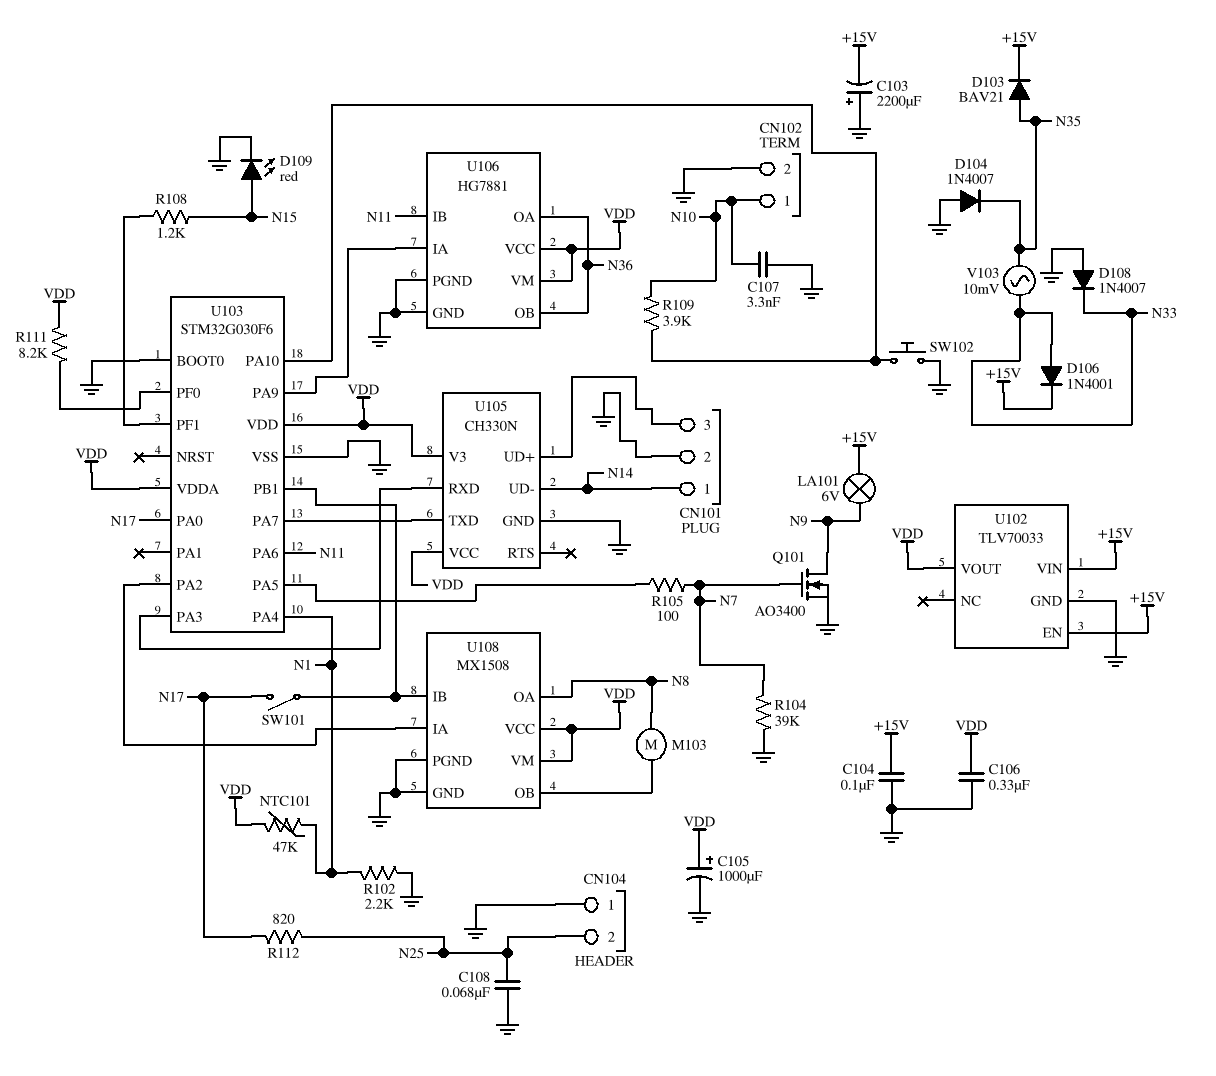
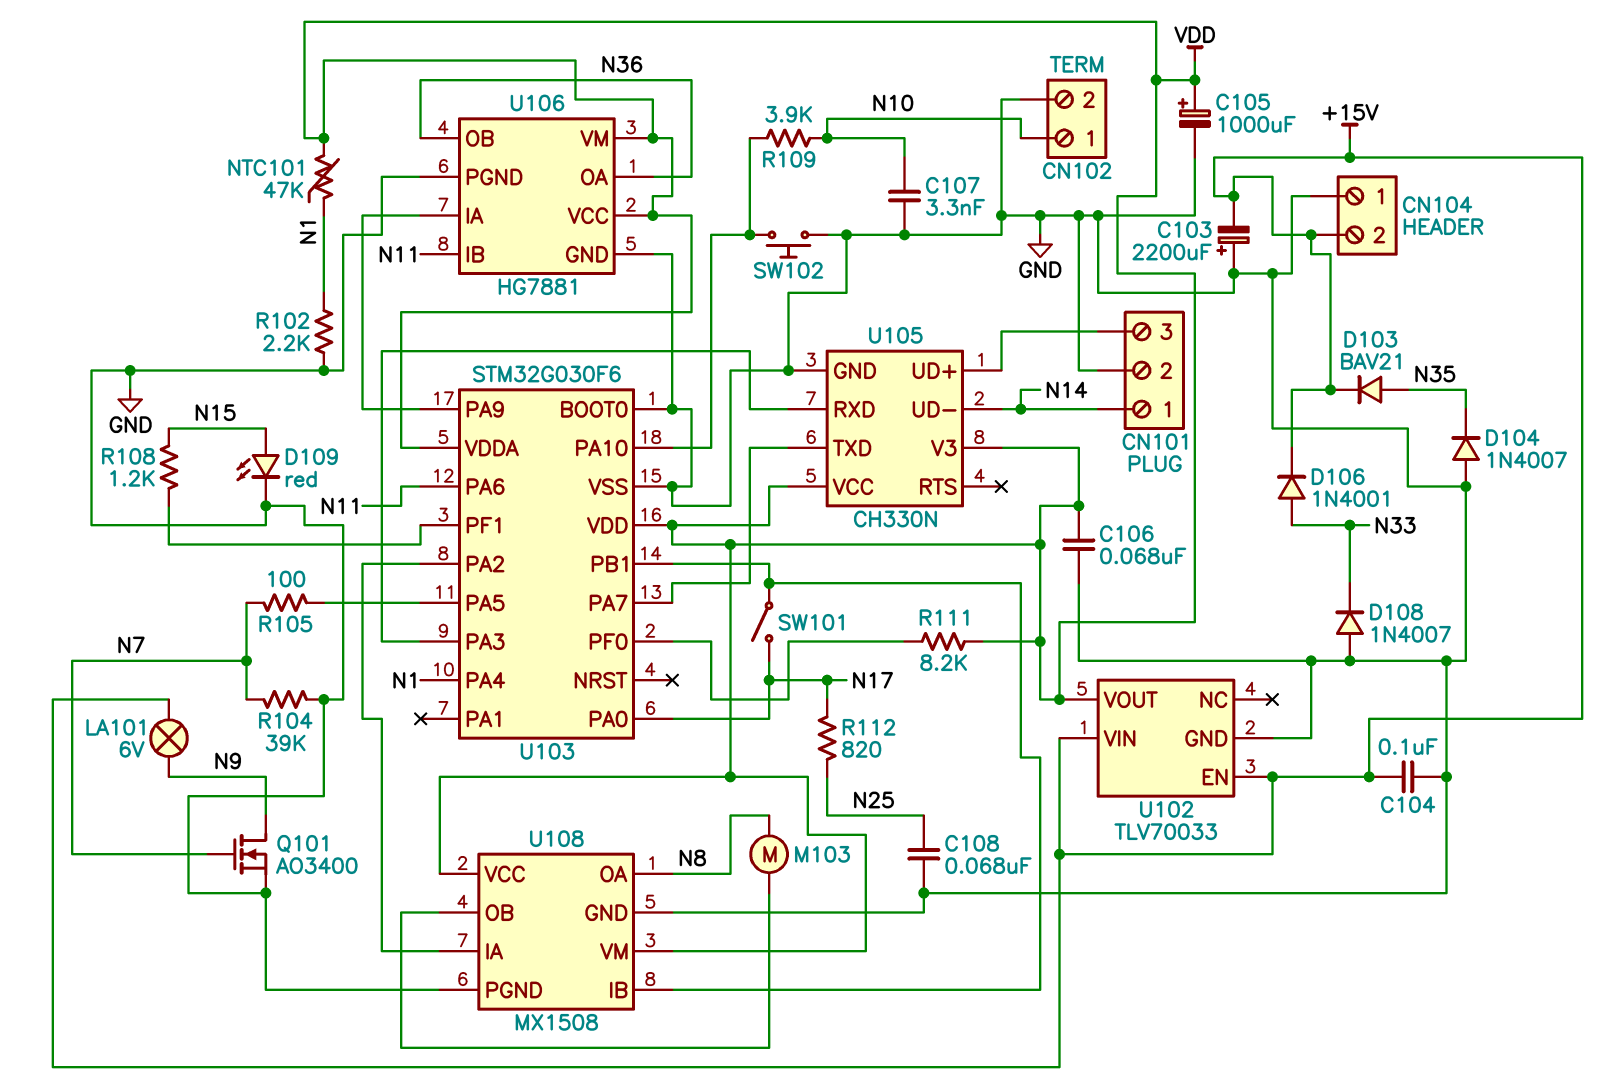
C106: 330nF (GND, VDD) -> 68nF (GND, VDD)
CN104 pin 2: N25 -> +15V
V103: AC 10mV (N33, N35) -> none

